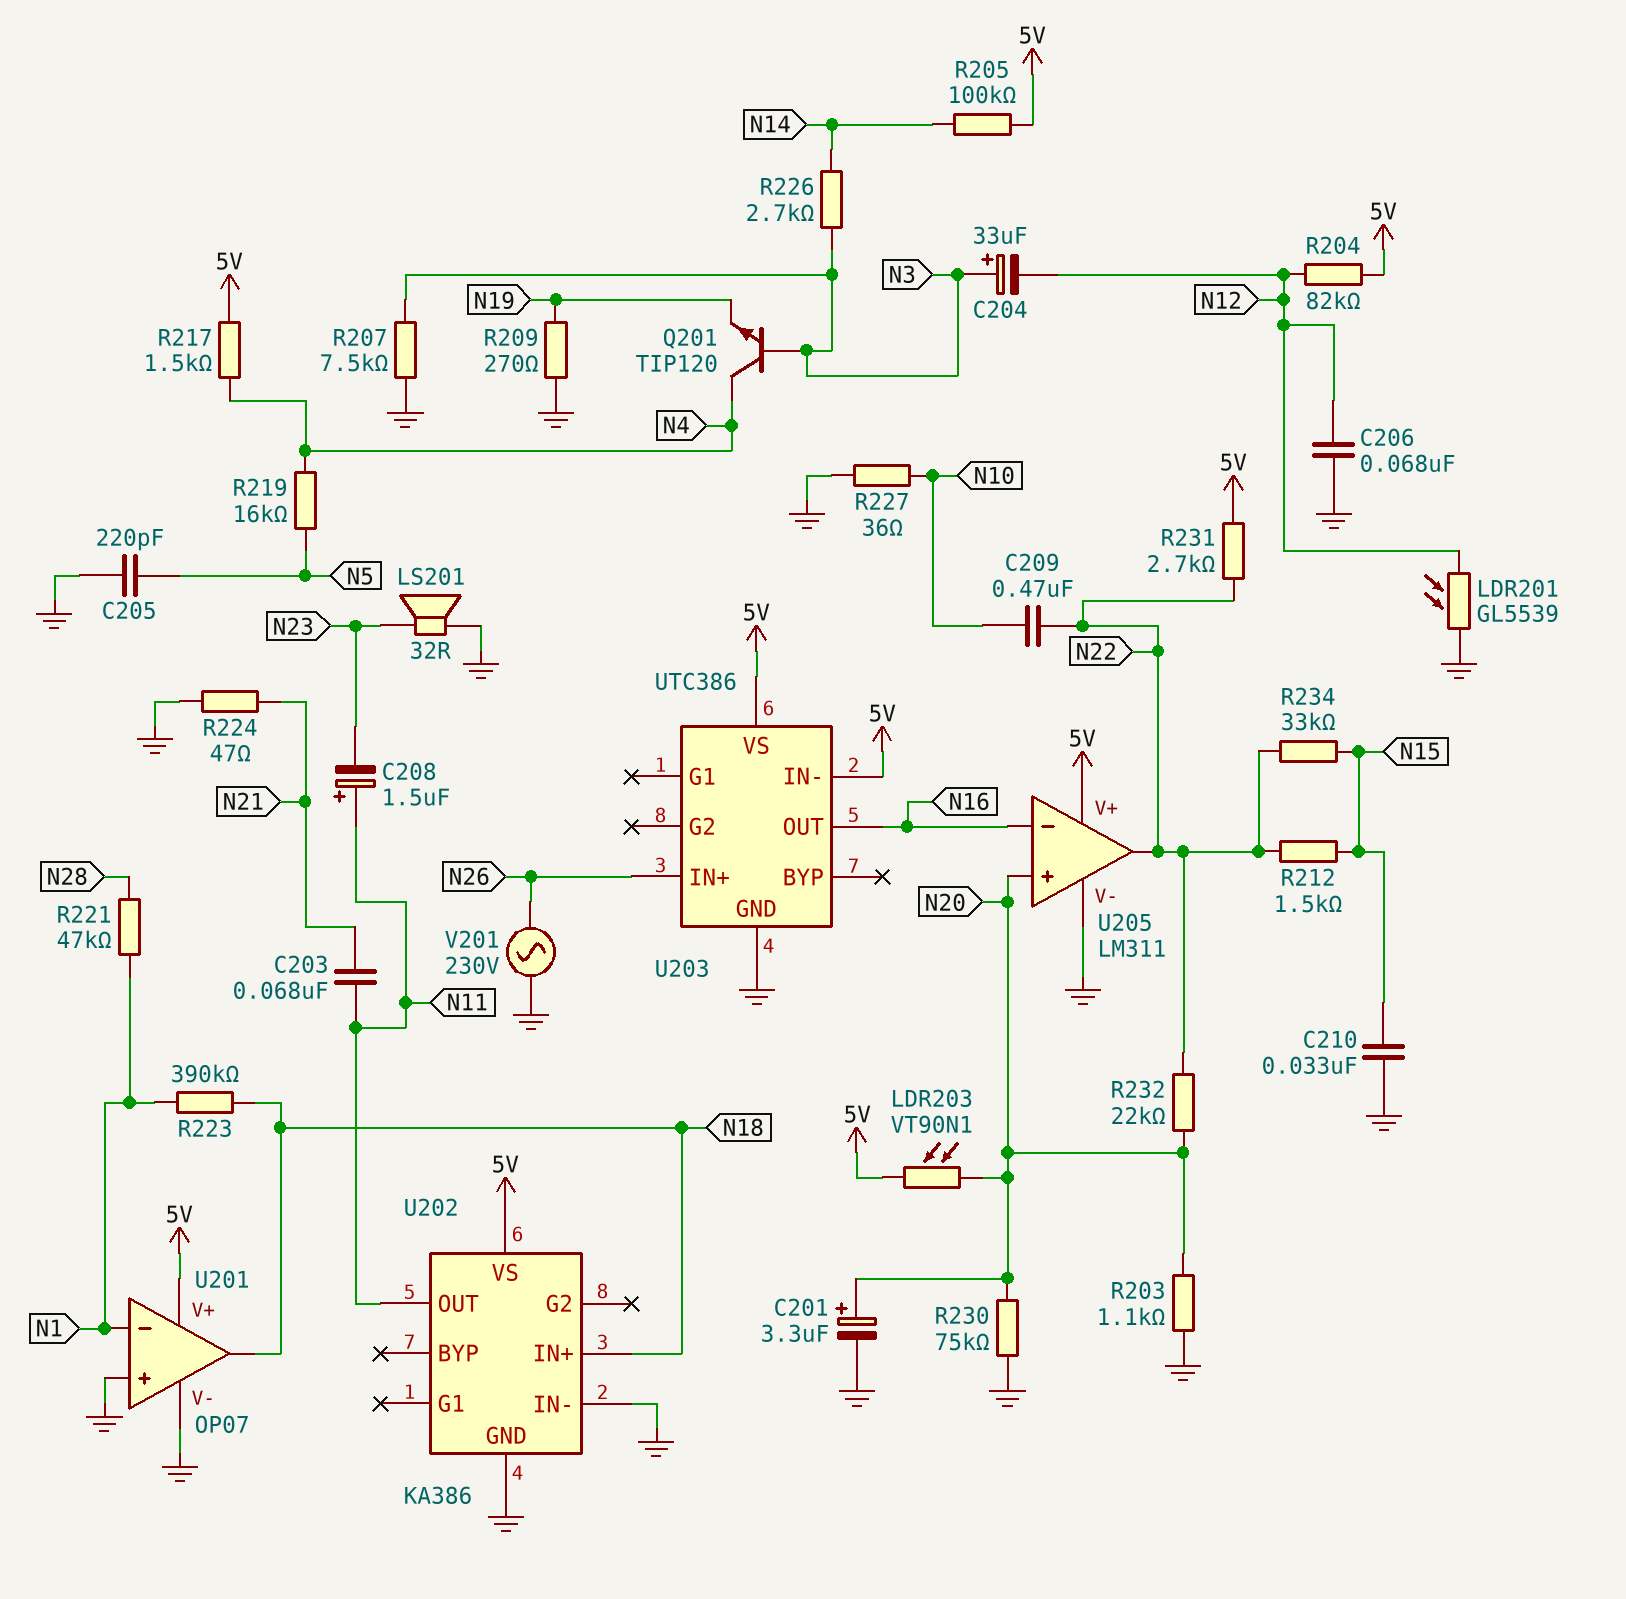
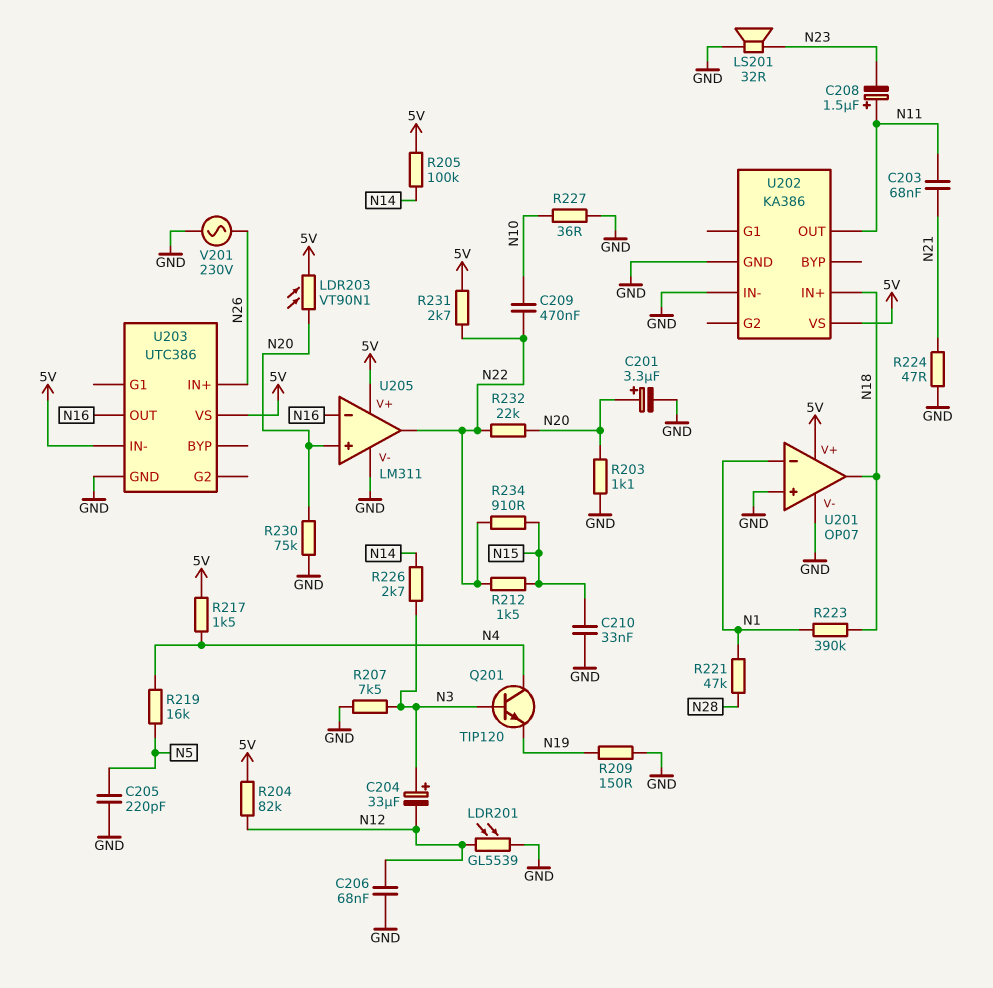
R209: 270 (GND, N19) -> 150 (GND, N19)
R234: 33k (N15, N22) -> 910 (N15, N22)

